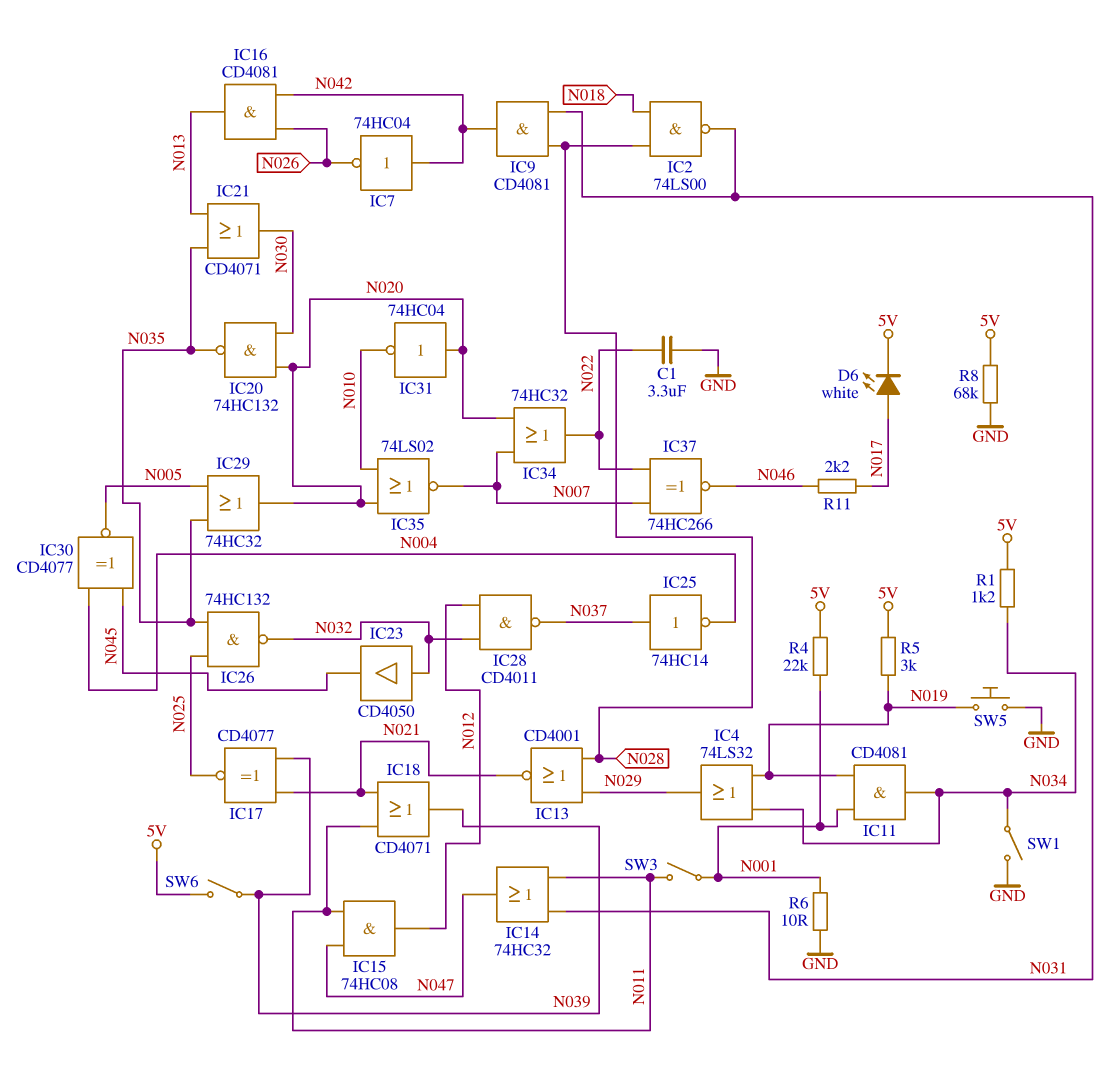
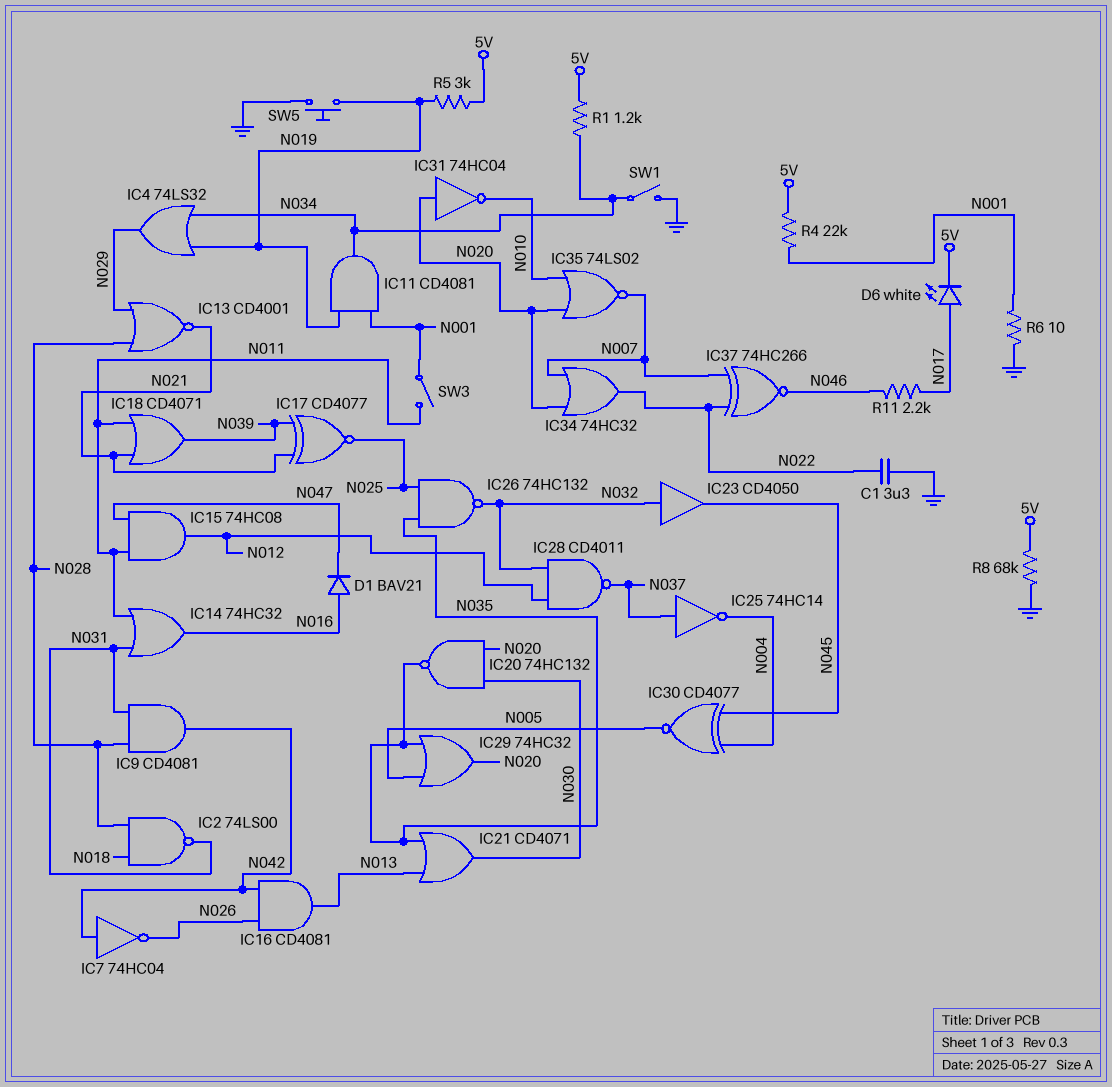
D1: none -> diode BAV21 (A N016, K N047)
IC14: OR 74HC32 (in N011, in N031, out N047) -> OR 74HC32 (in N011, in N031, out N016)
SW6: switch (5V, N039) -> none

